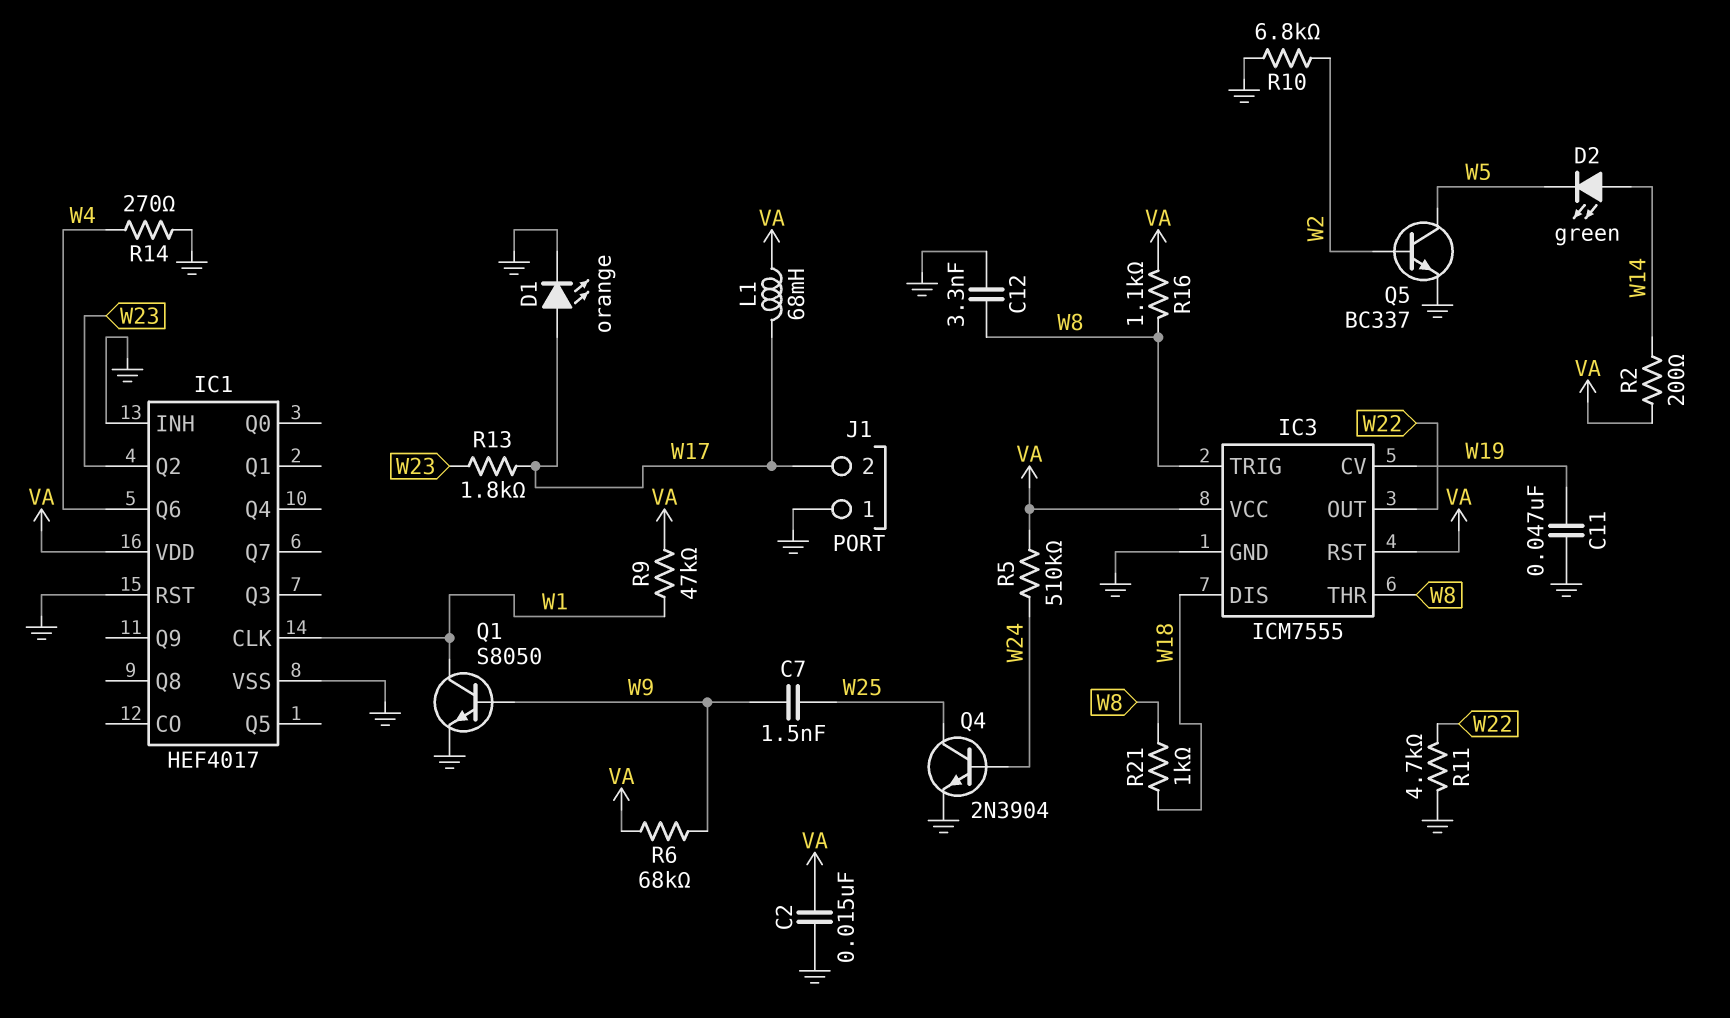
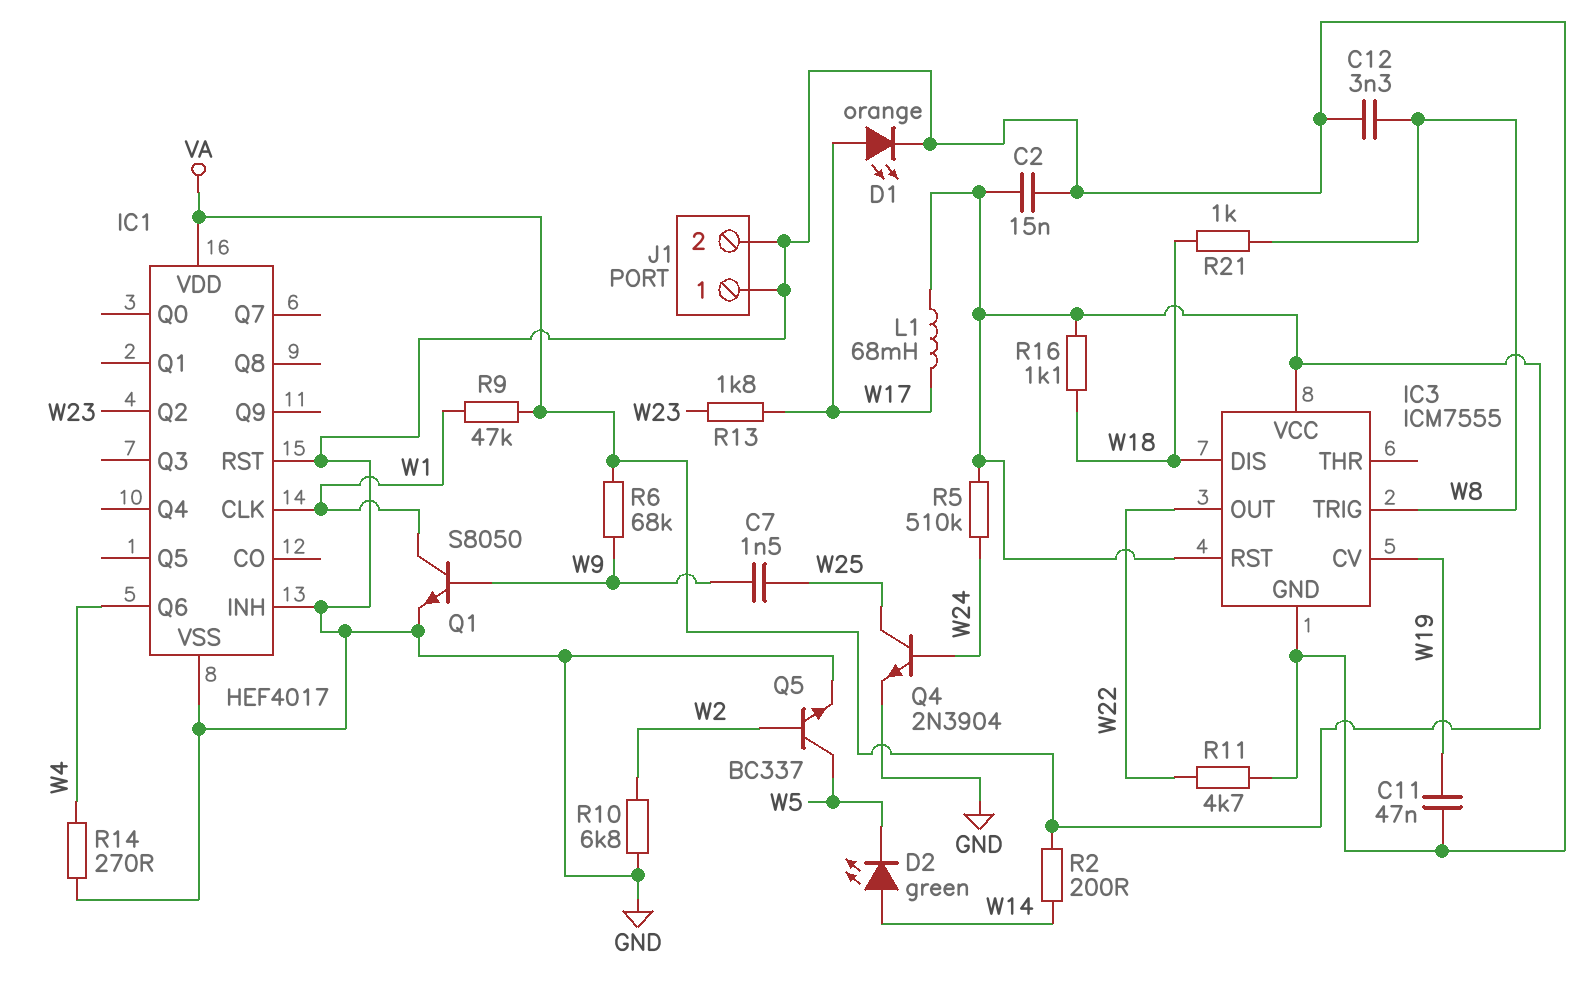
IC3 pin THR: W8 -> none
J1 pin 2: W17 -> GND
R16: 1.1k (VA, W8) -> 1.1k (VA, W18)

